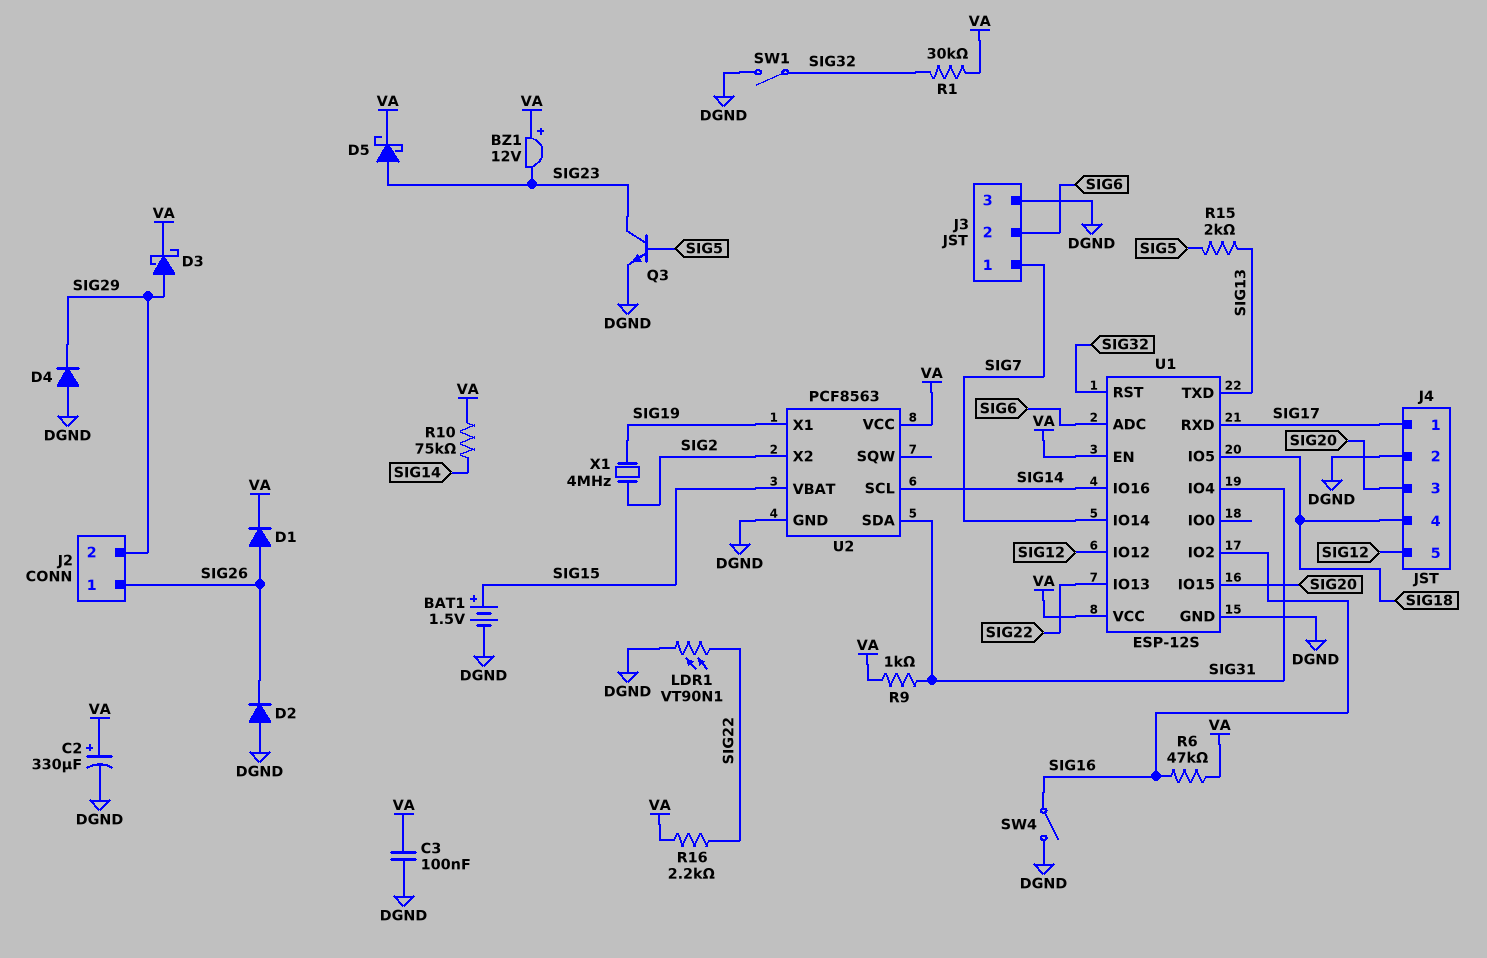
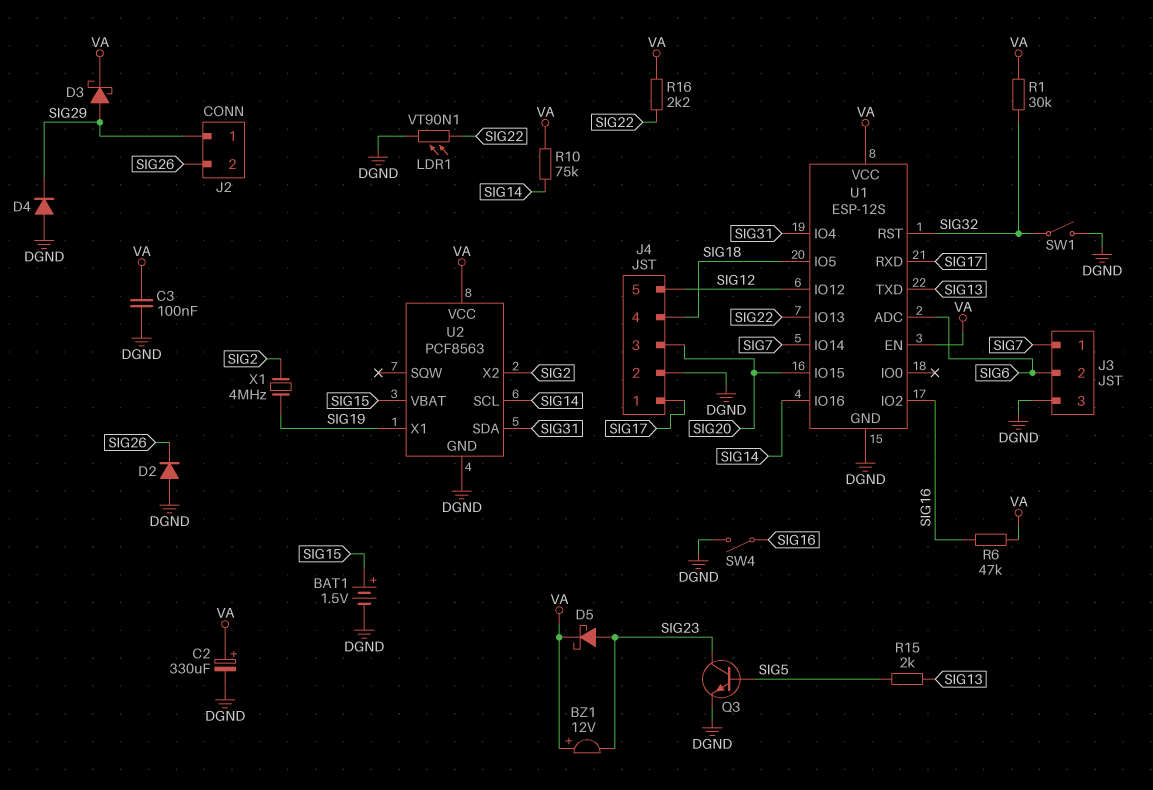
D1: diode (A SIG26, K VA) -> none
J2 pin 1: SIG26 -> SIG29
J2 pin 2: SIG29 -> SIG26
R9: 1k (SIG31, VA) -> none

